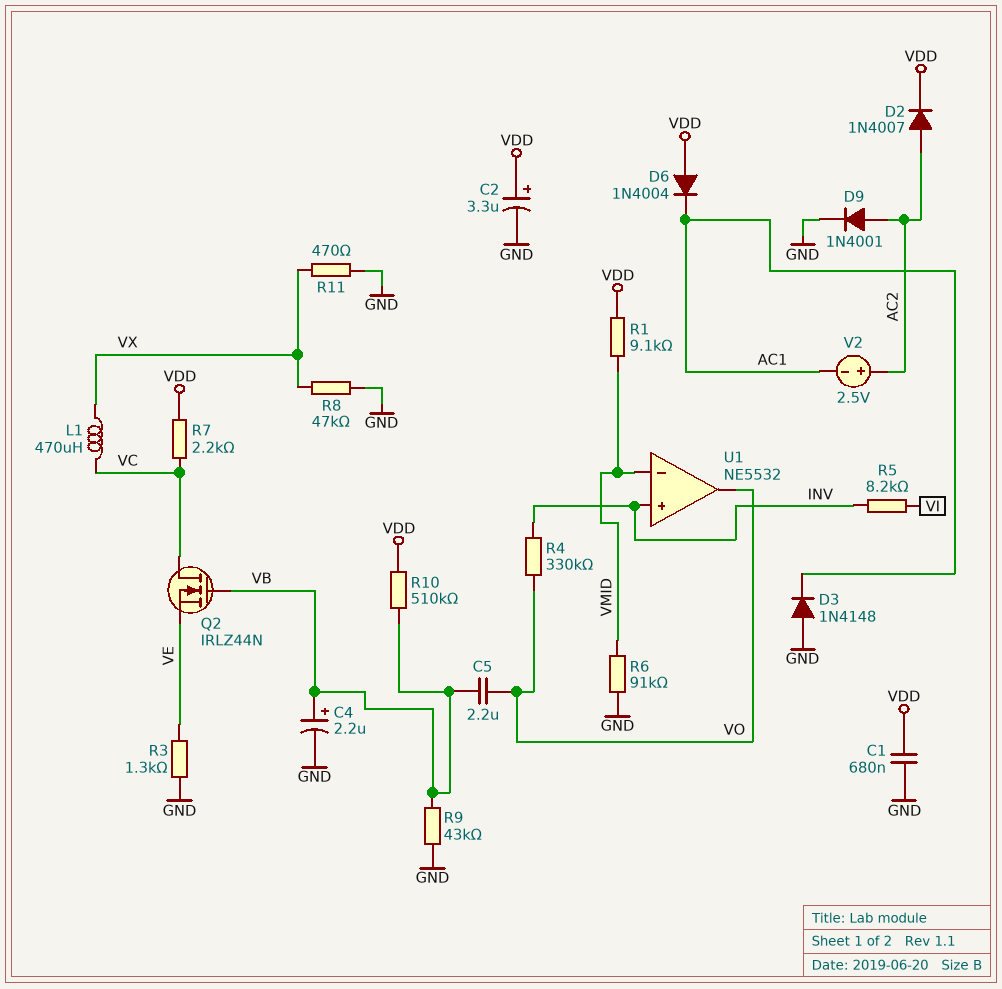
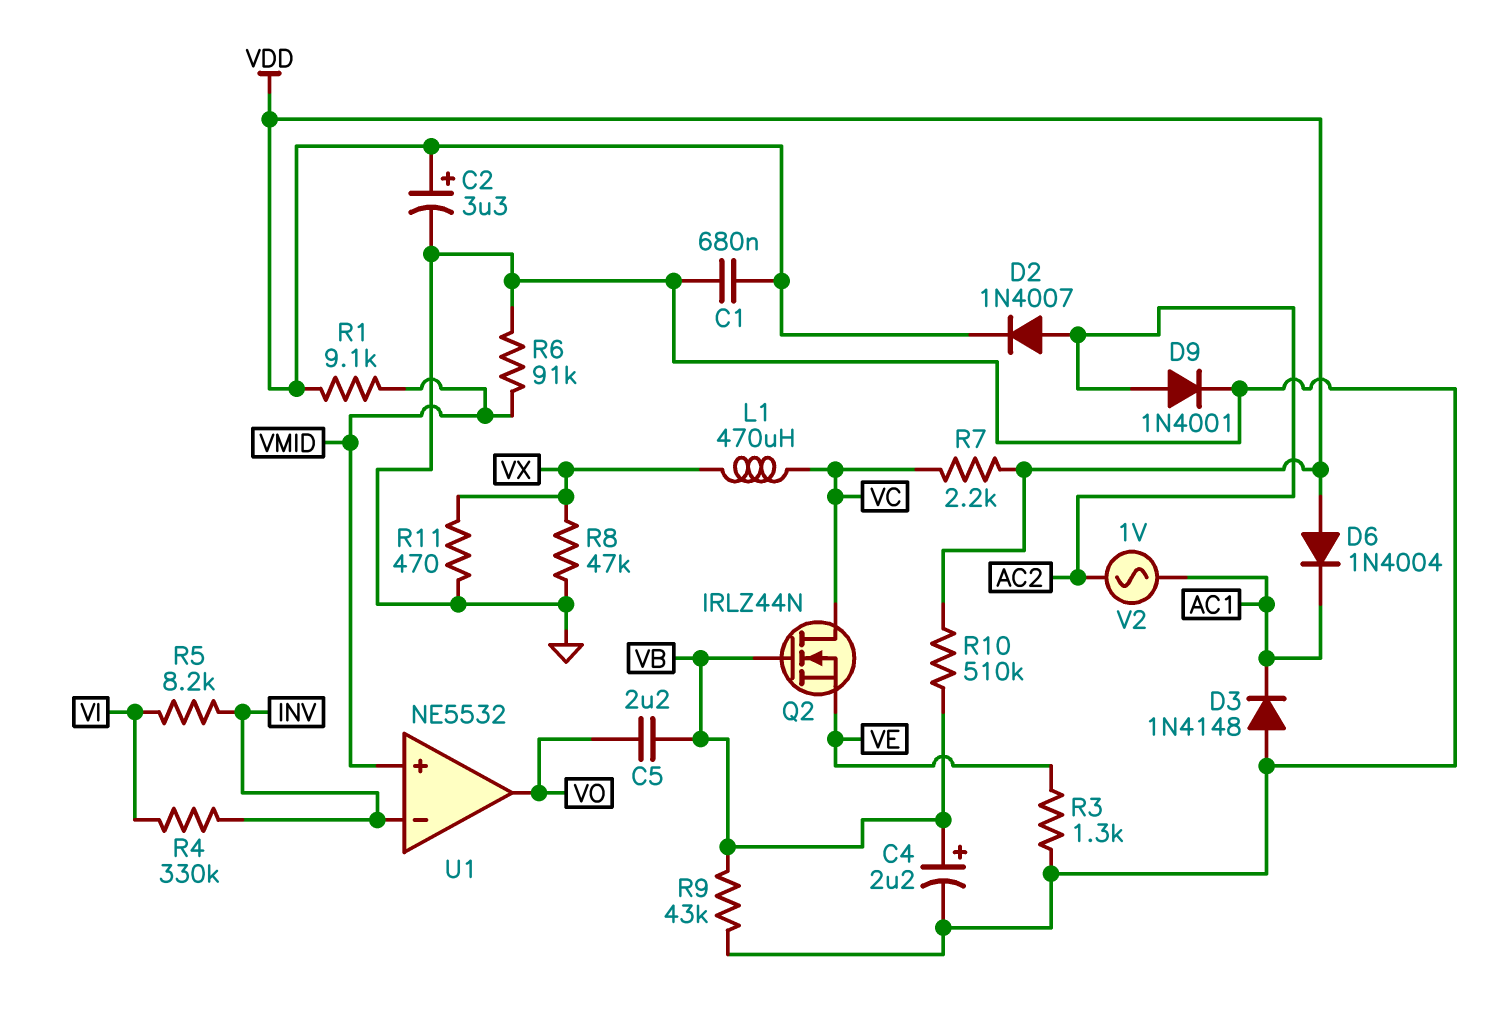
R4: 330k (INV, VO) -> 330k (INV, VI)
U1 pin in+: INV -> VMID
U1 pin in-: VMID -> INV
V2: 2.5V (plus AC2, minus AC1) -> AC 1V (AC1, AC2)

